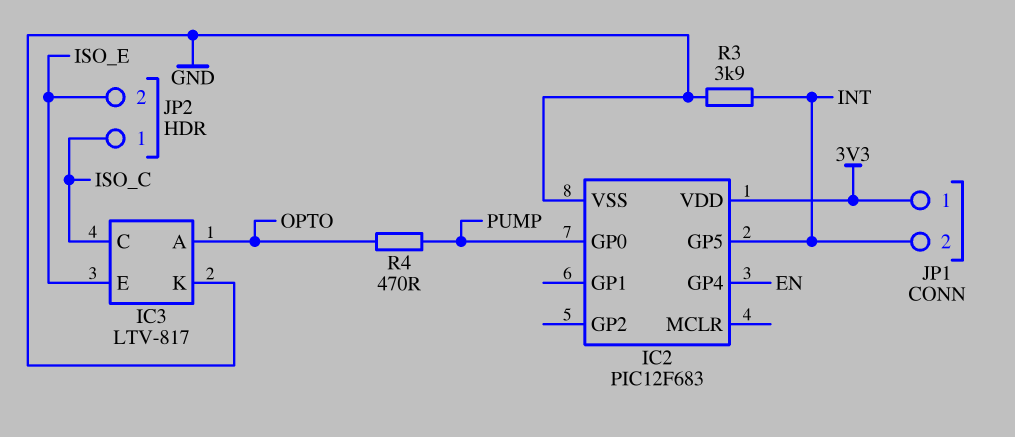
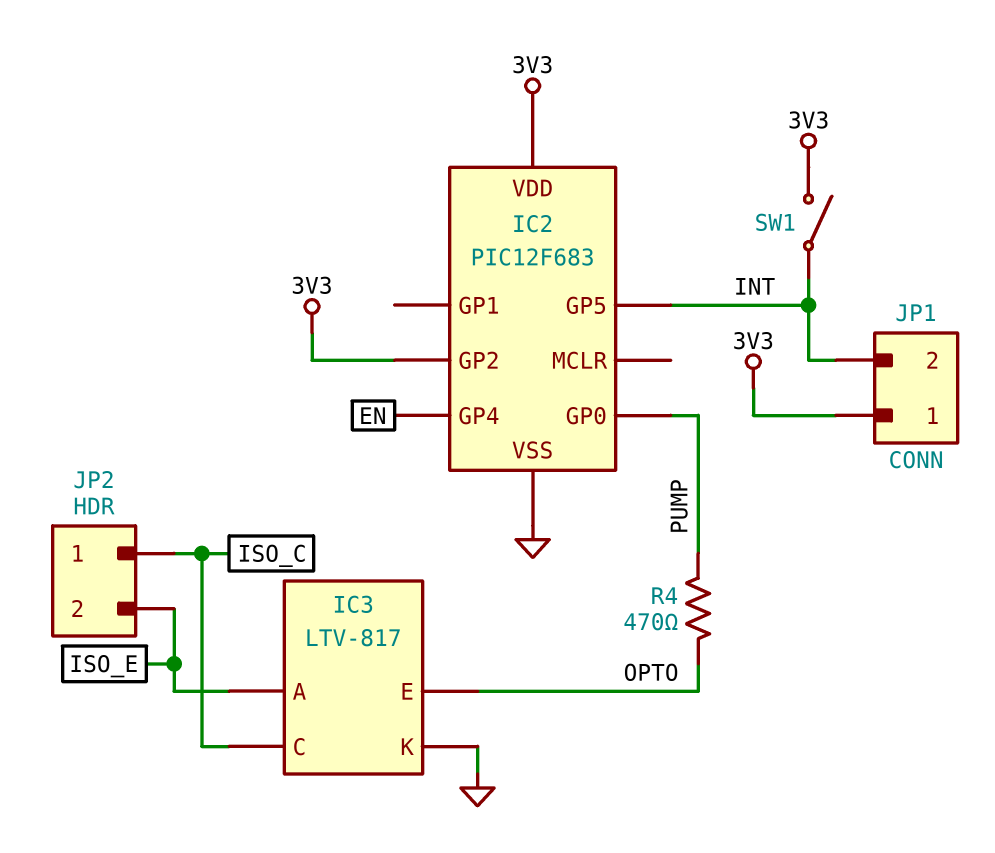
IC2 pin GP2: none -> 3V3
IC3 pin A: OPTO -> ISO_E
IC3 pin E: ISO_E -> OPTO
R3: 3.9k (GND, INT) -> none
SW1: none -> switch (3V3, INT)

